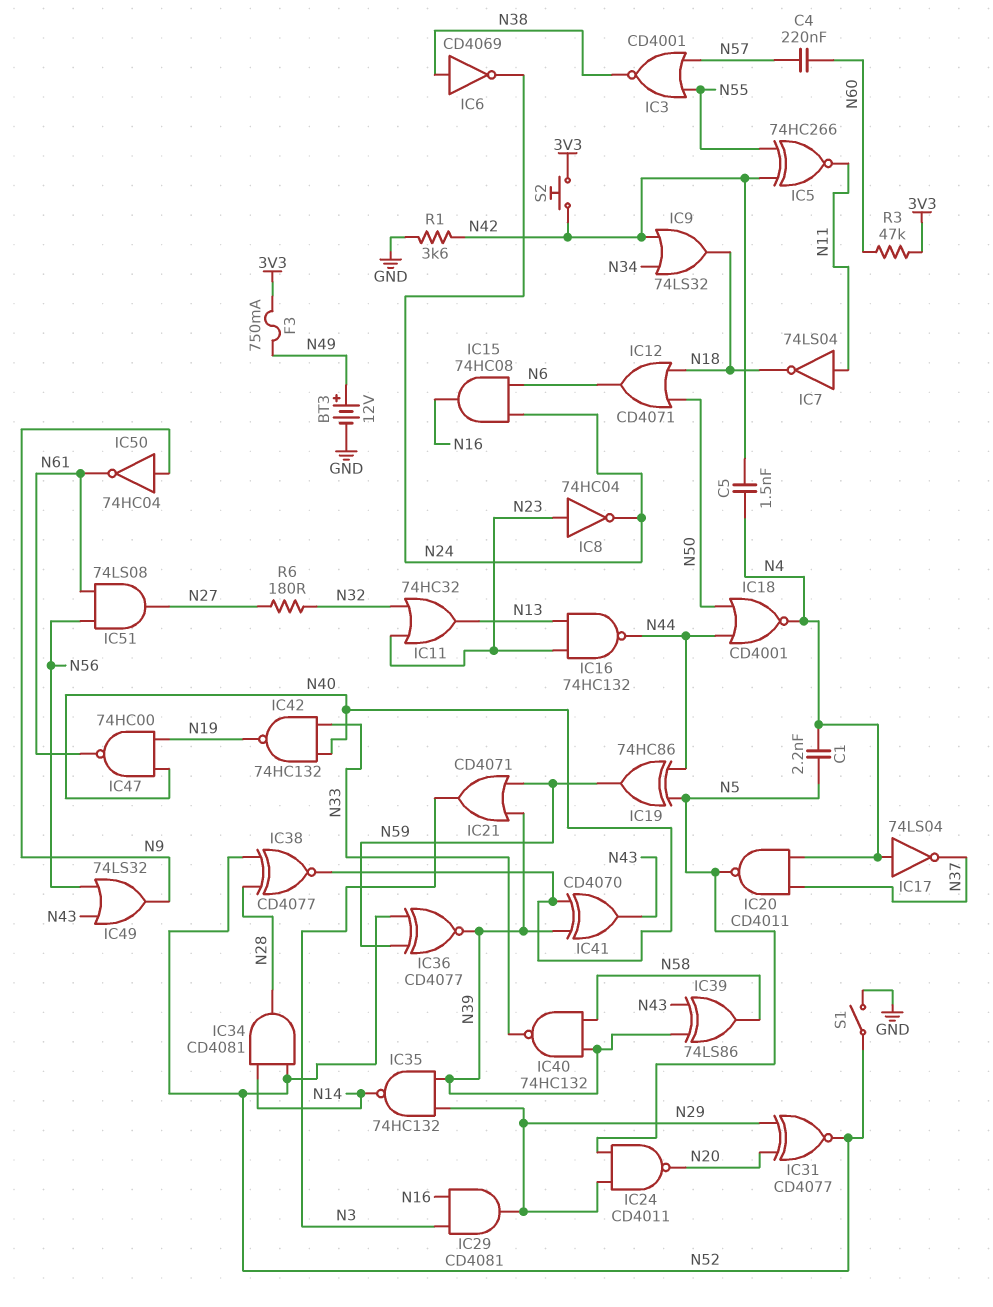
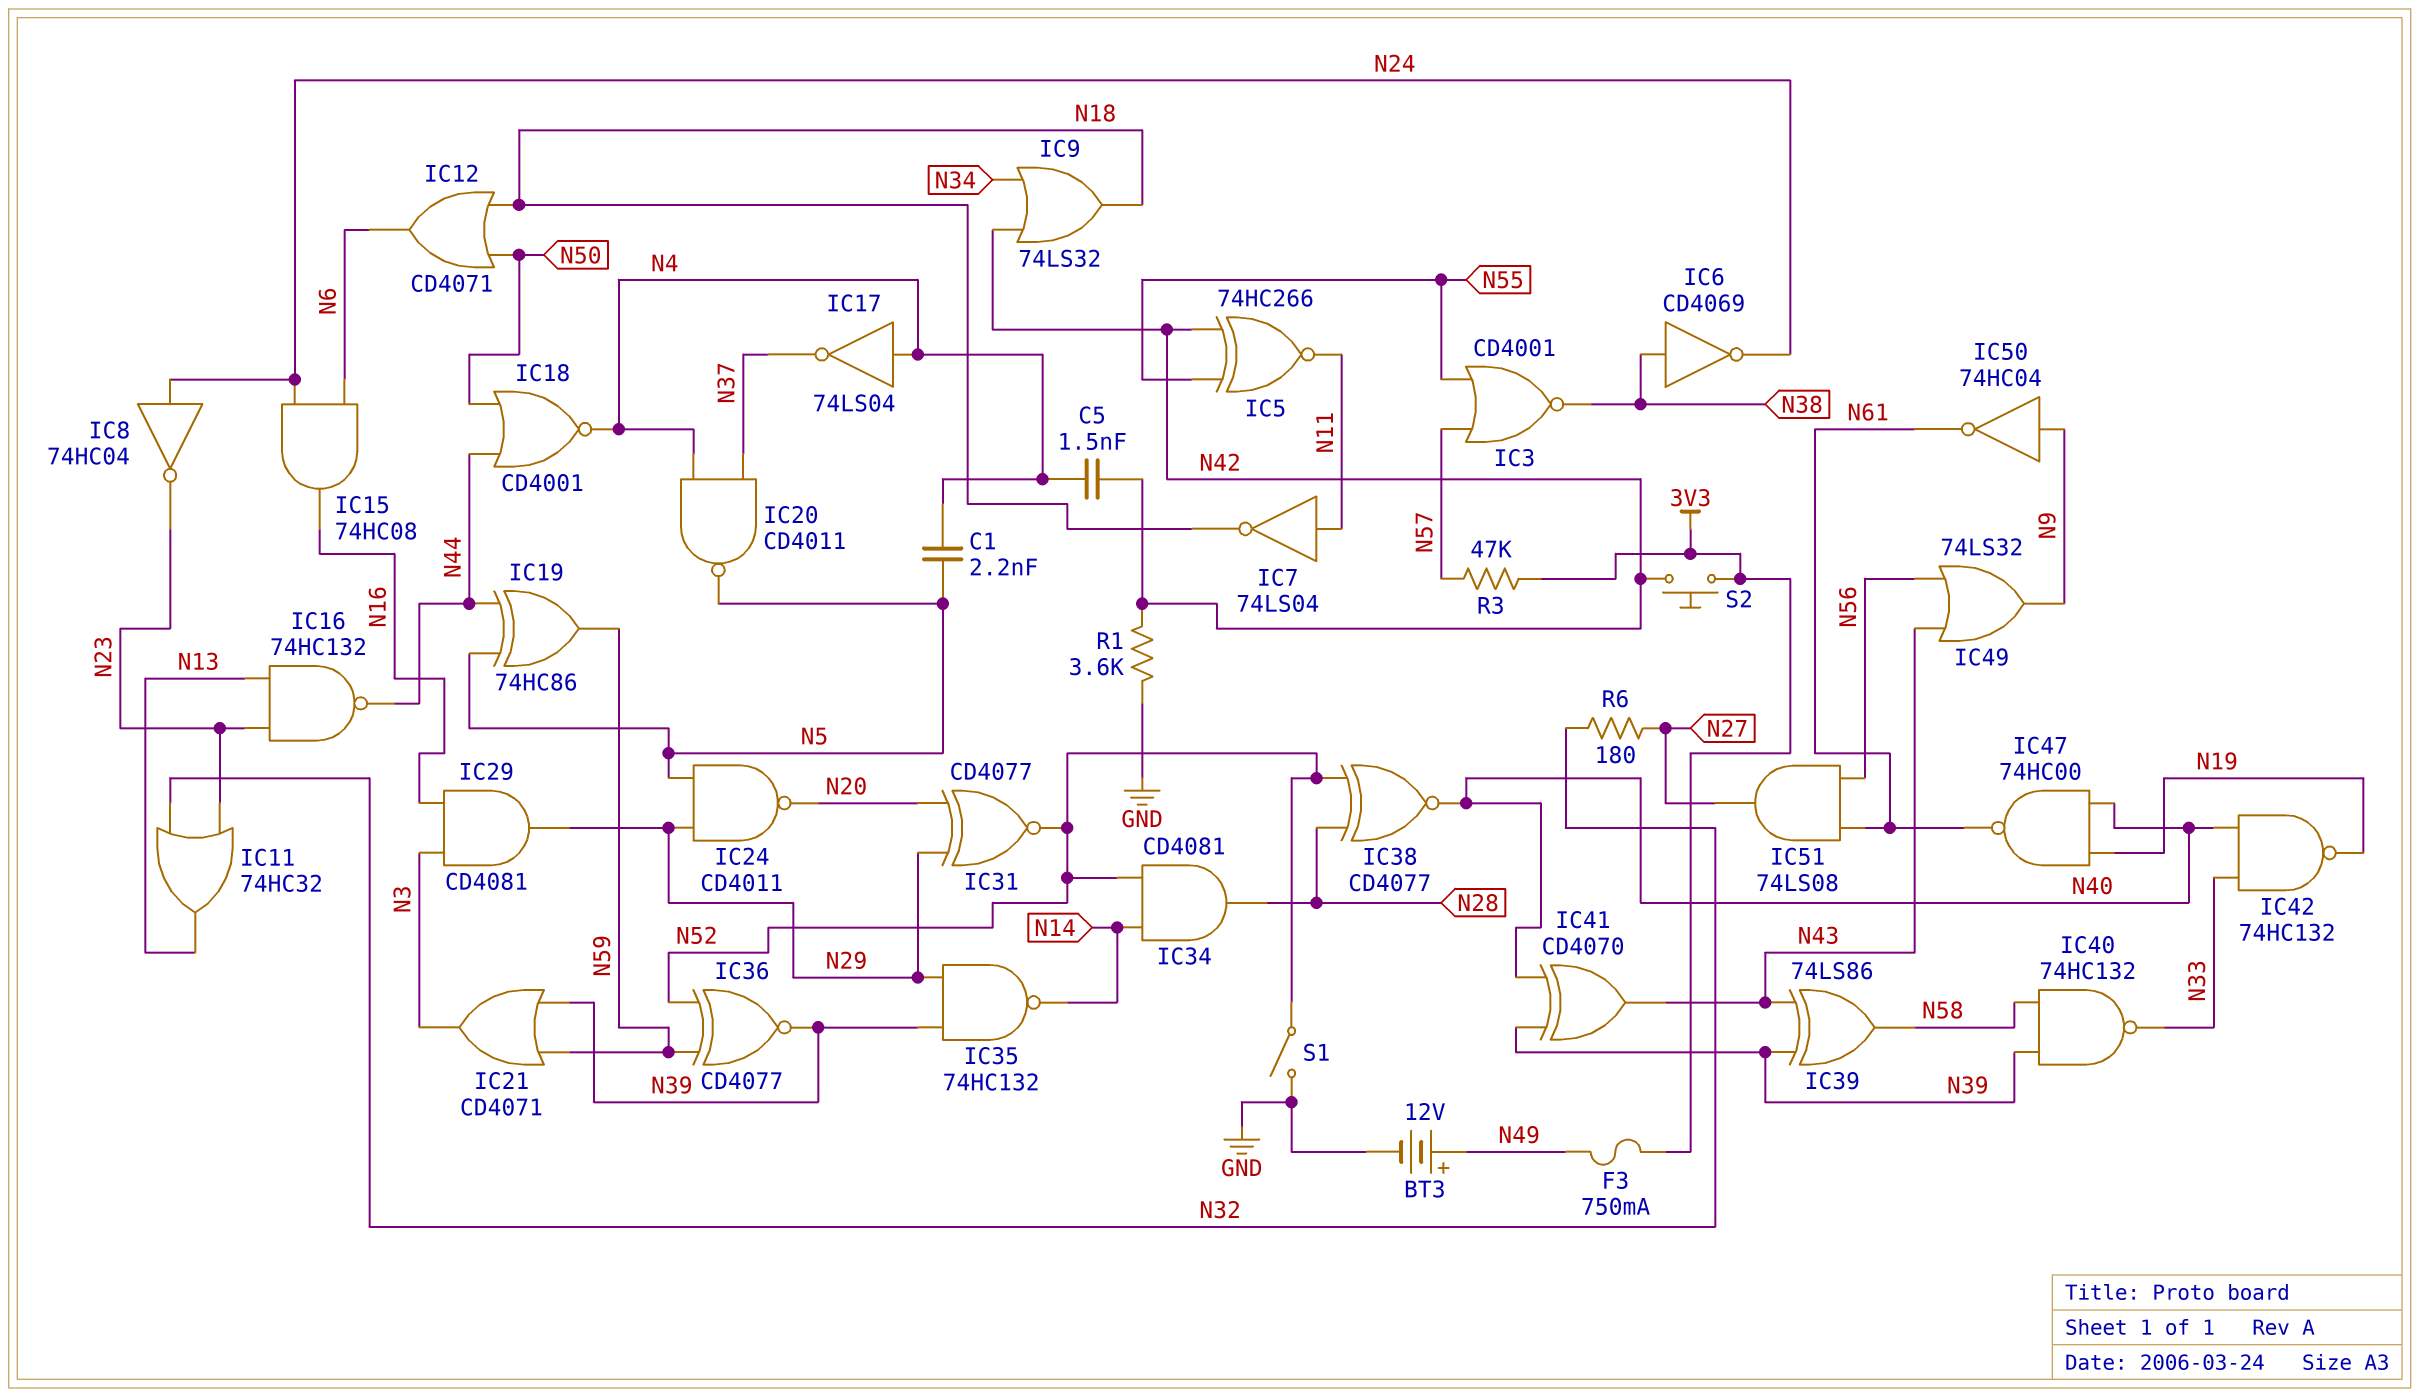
C4: 220nF (N57, N60) -> none
IC8: NOT 74HC04 (in N23, out N24) -> NOT 74HC04 (in N24, out N23)
R3: 47k (3V3, N60) -> 47k (3V3, N57)

